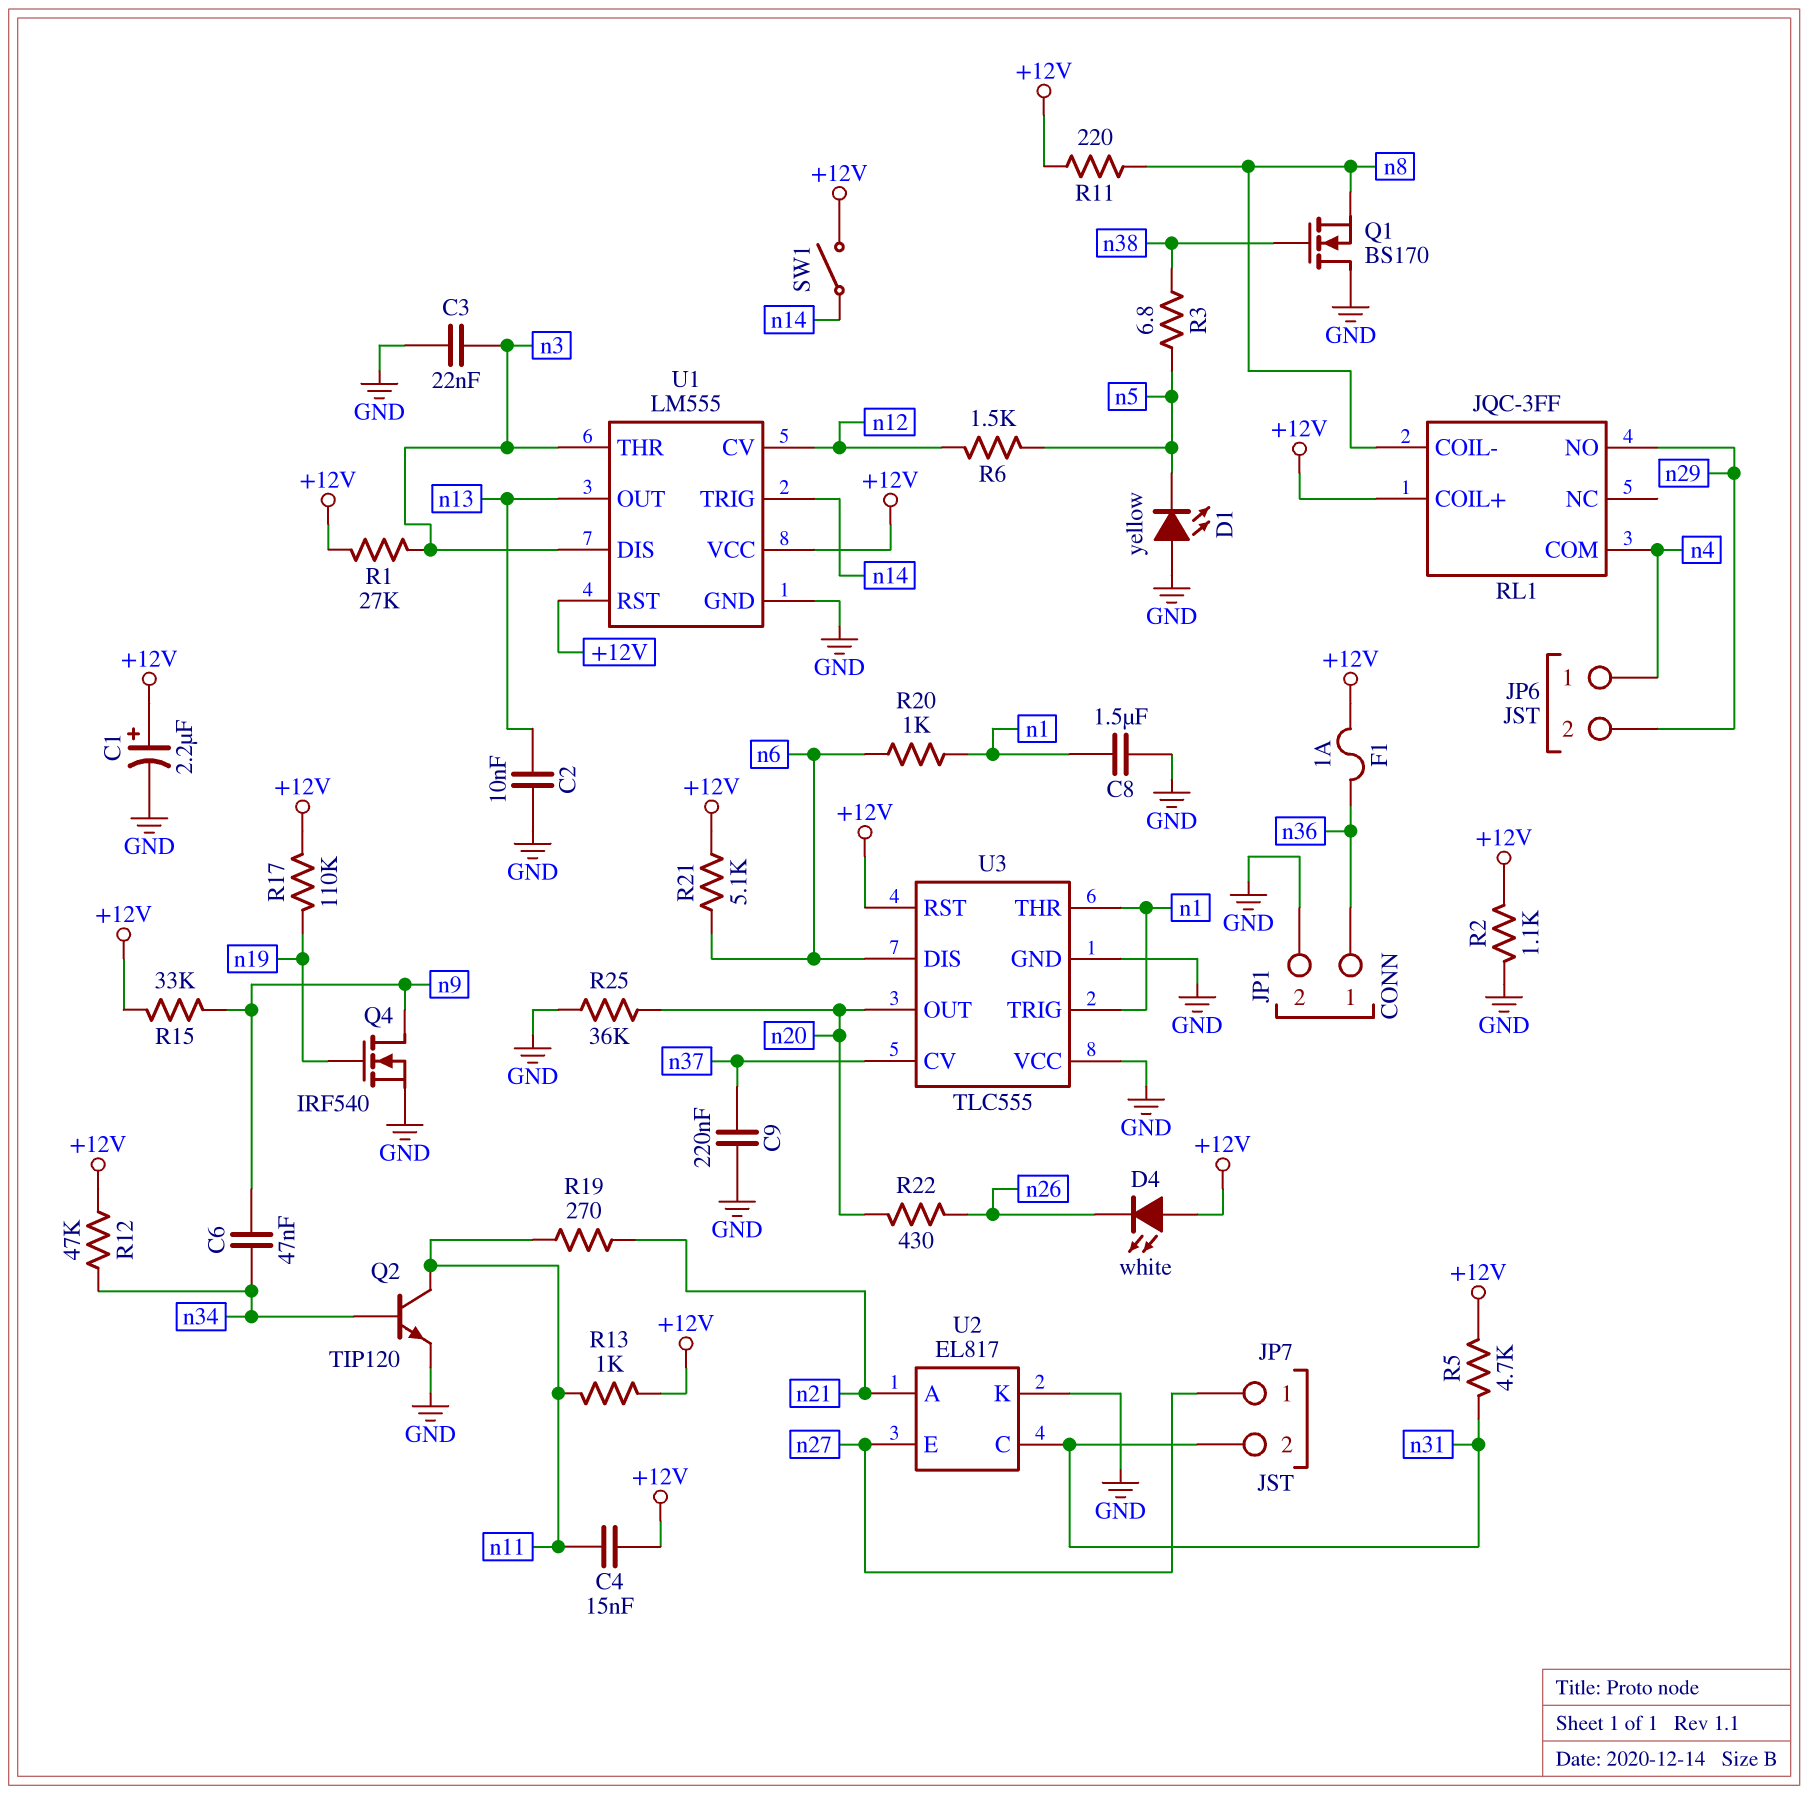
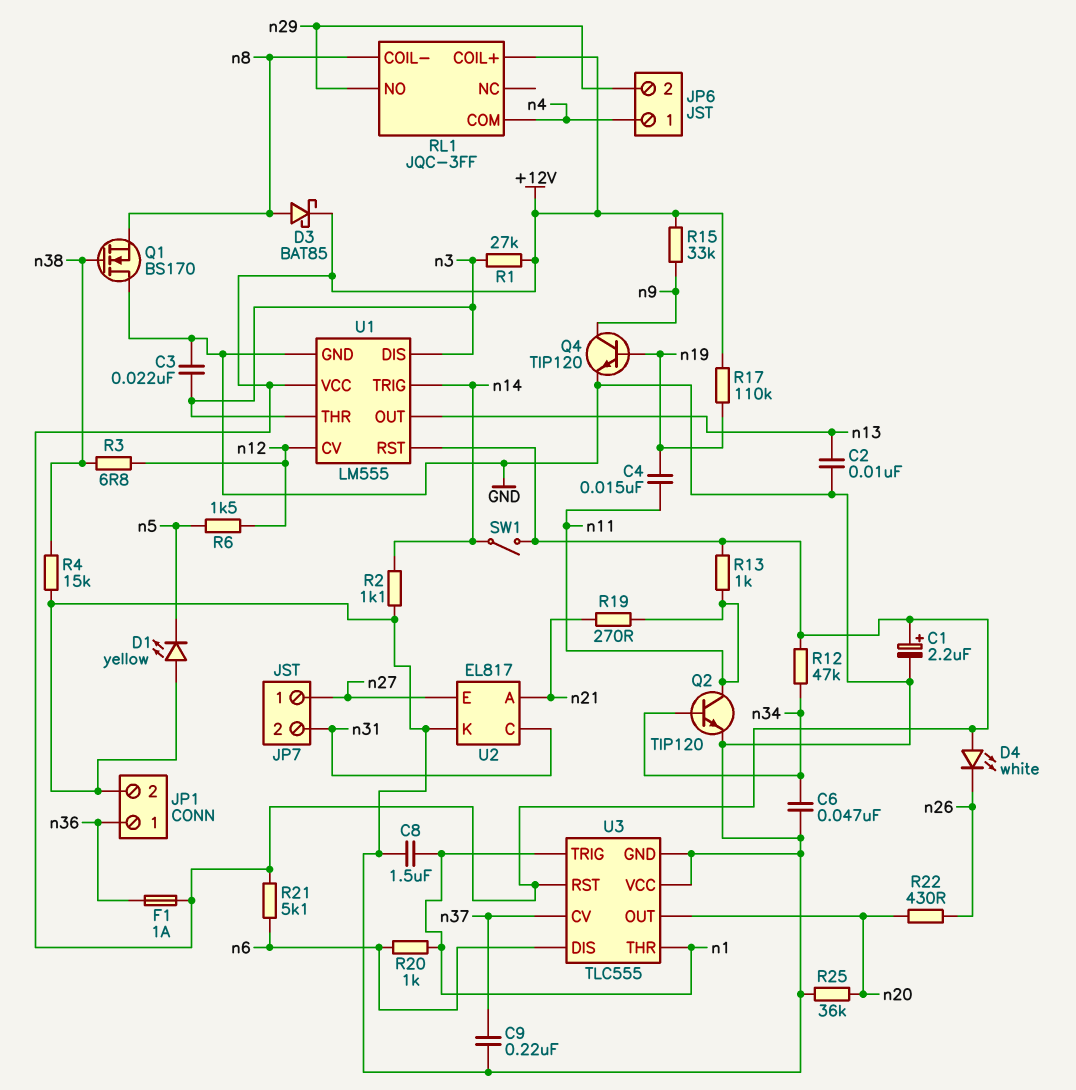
C4: 15nF (+12V, n11) -> 15nF (n11, n19)
C6: 47nF (n9, n34) -> 47nF (GND, n34)
D3: none -> schottky BAT85 (A n8, K +12V)
Q4: NMOS IRF540 (G n19, D n9, S GND) -> NPN TIP120 (B n19, C n9, E GND)
R2: 1.1k (+12V, GND) -> 1.1k (GND, n14)
R3: 6.8 (n5, n38) -> 6.8 (n12, n38)
R4: none -> 15k (GND, n38)
R5: 4.7k (+12V, n31) -> none
R11: 220 (+12V, n8) -> none

